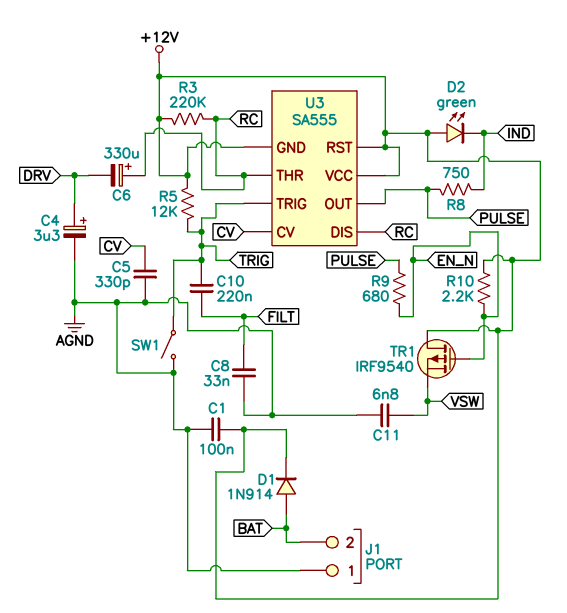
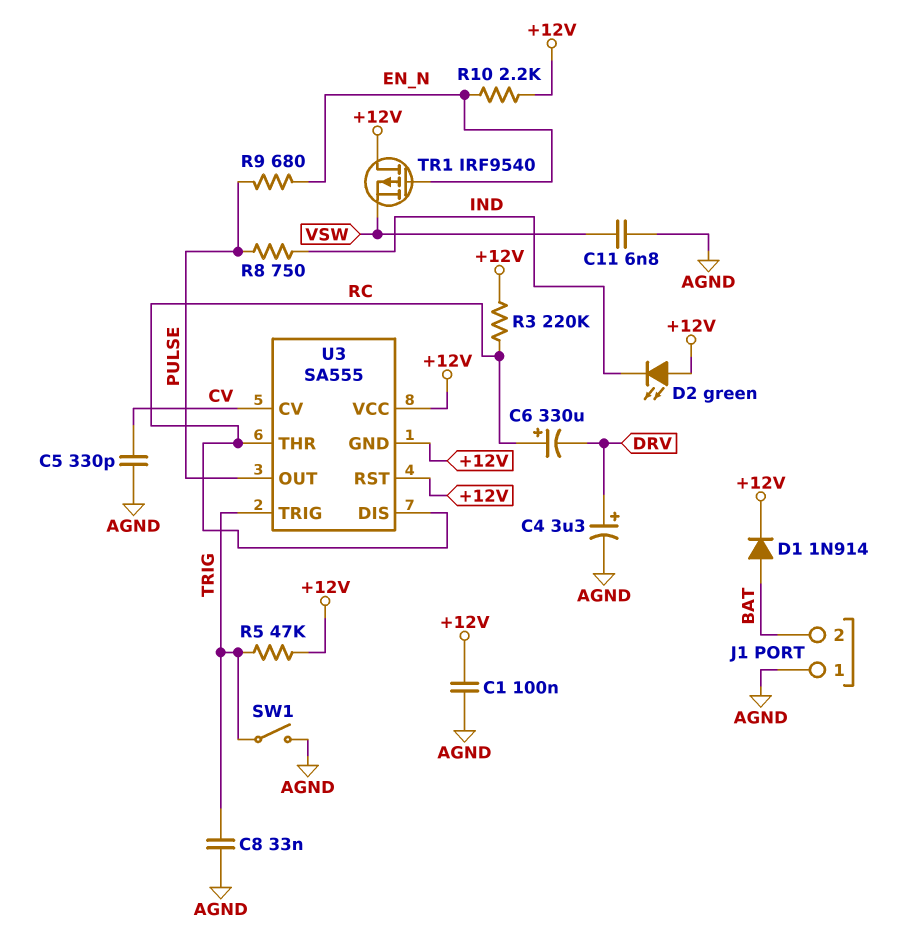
C8: 33nF (AGND, FILT) -> 33nF (AGND, TRIG)
C10: 220nF (FILT, TRIG) -> none
R5: 12k (+12V, TRIG) -> 47k (+12V, TRIG)

